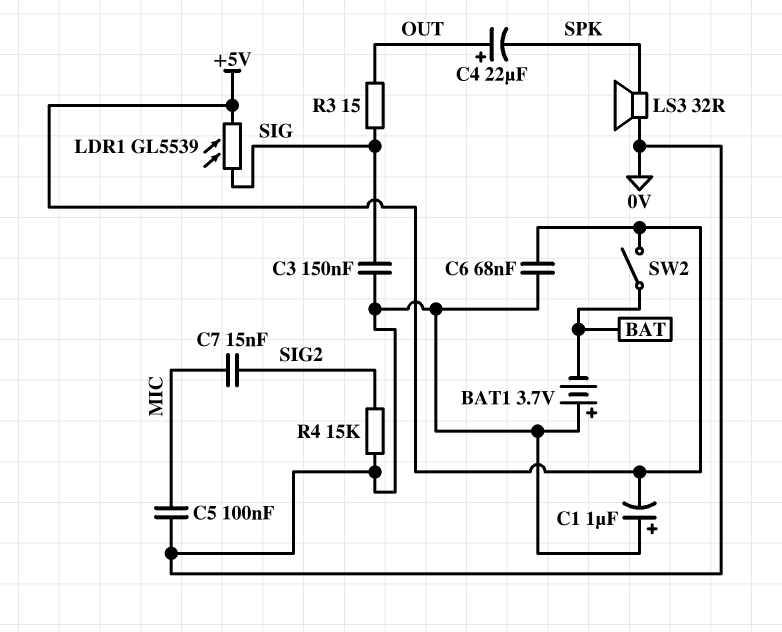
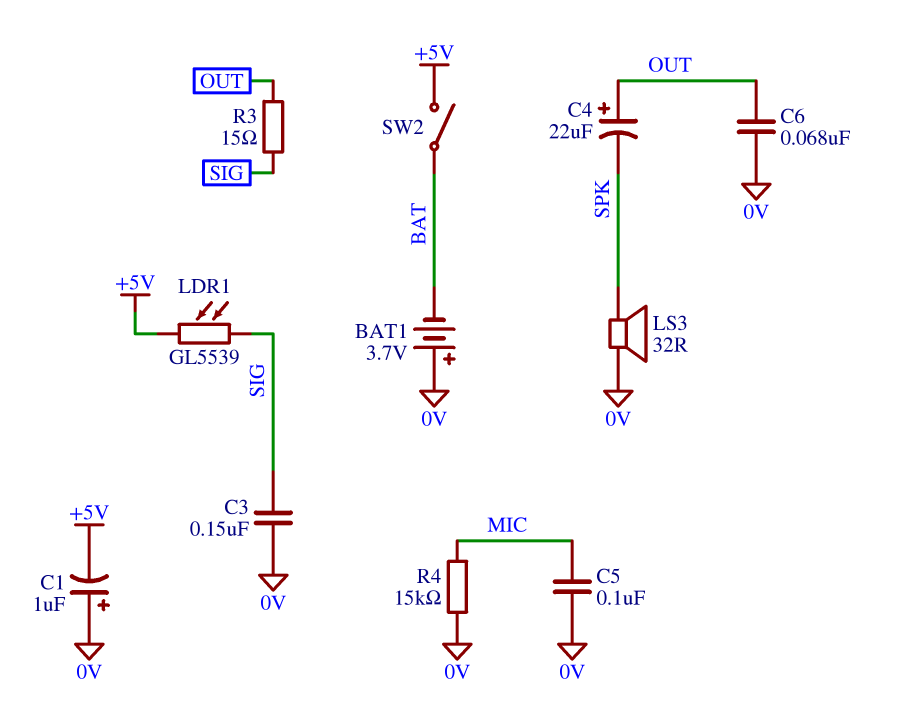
C6: 68nF (+5V, 0V) -> 68nF (0V, OUT)
C7: 15nF (MIC, SIG2) -> none
R4: 15k (0V, SIG2) -> 15k (0V, MIC)

